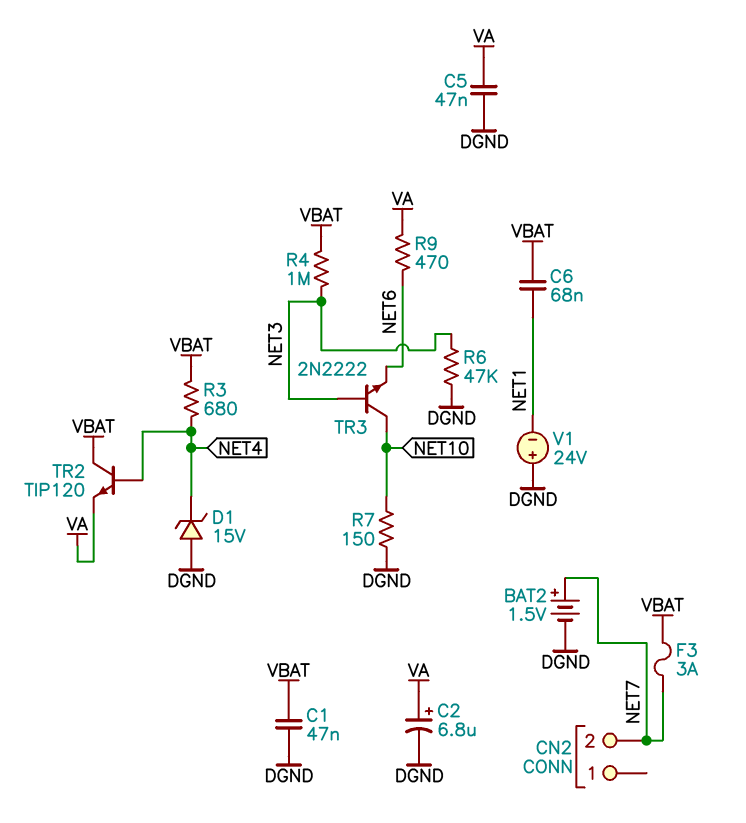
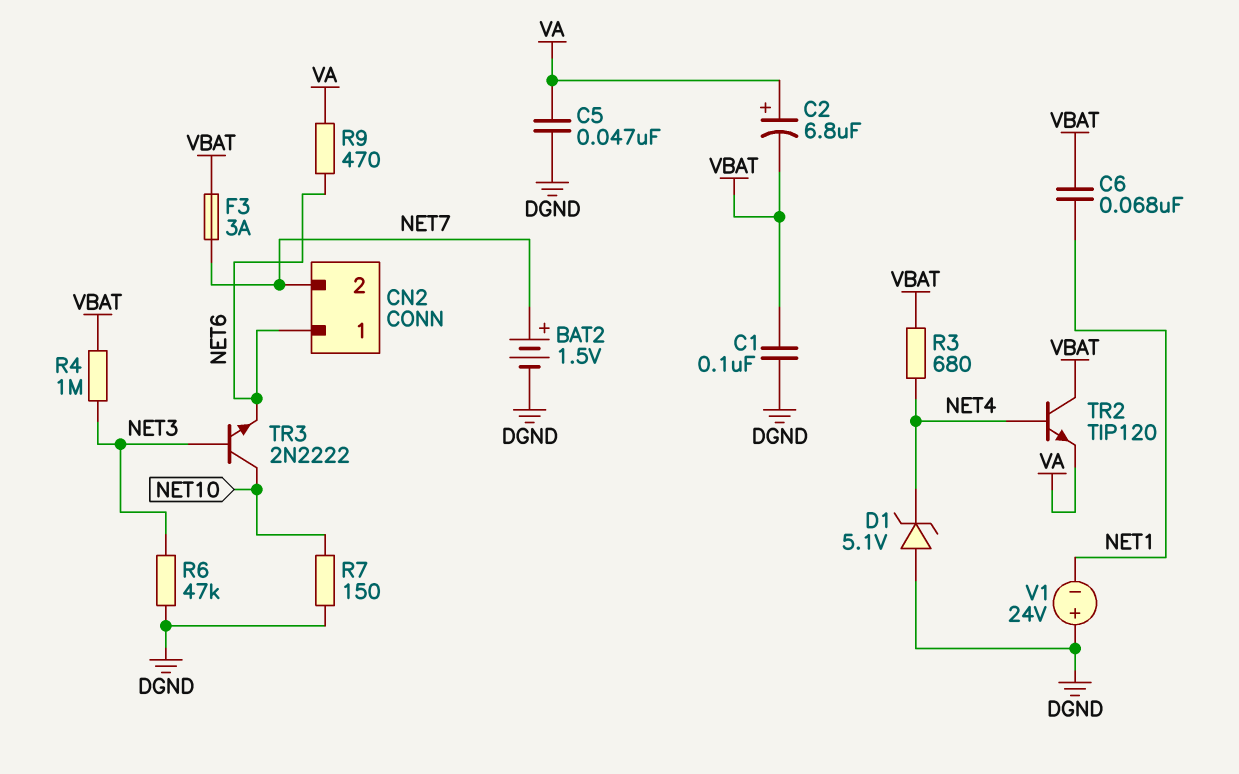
C1: 47nF (DGND, VBAT) -> 100nF (DGND, VBAT)
C2: 6.8uF (plus VA, minus DGND) -> 6.8uF (plus VA, minus VBAT)
CN2 pin 1: none -> NET6
D1: zener 15V (A DGND, K NET4) -> zener 5.1V (A DGND, K NET4)

